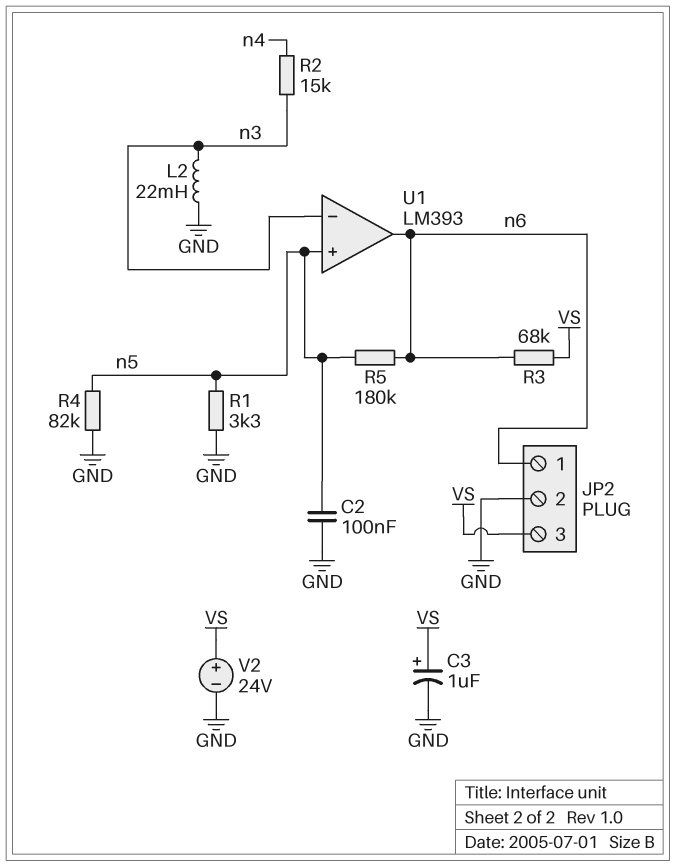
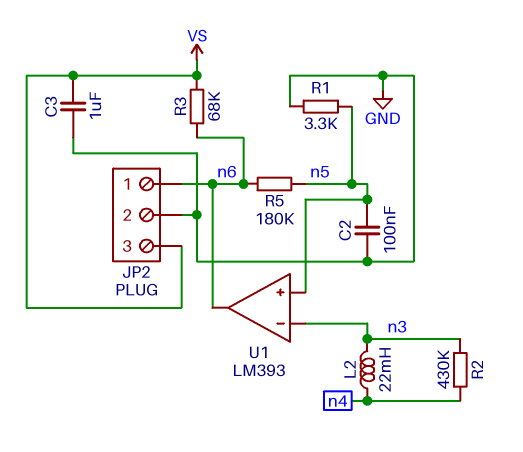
C3: 1uF (plus VS, minus GND) -> 1uF (GND, VS)
L2: 22mH (GND, n3) -> 22mH (n3, n4)
R2: 15k (n3, n4) -> 430k (n3, n4)
R4: 82k (GND, n5) -> none
V2: 24V (plus VS, minus GND) -> none

